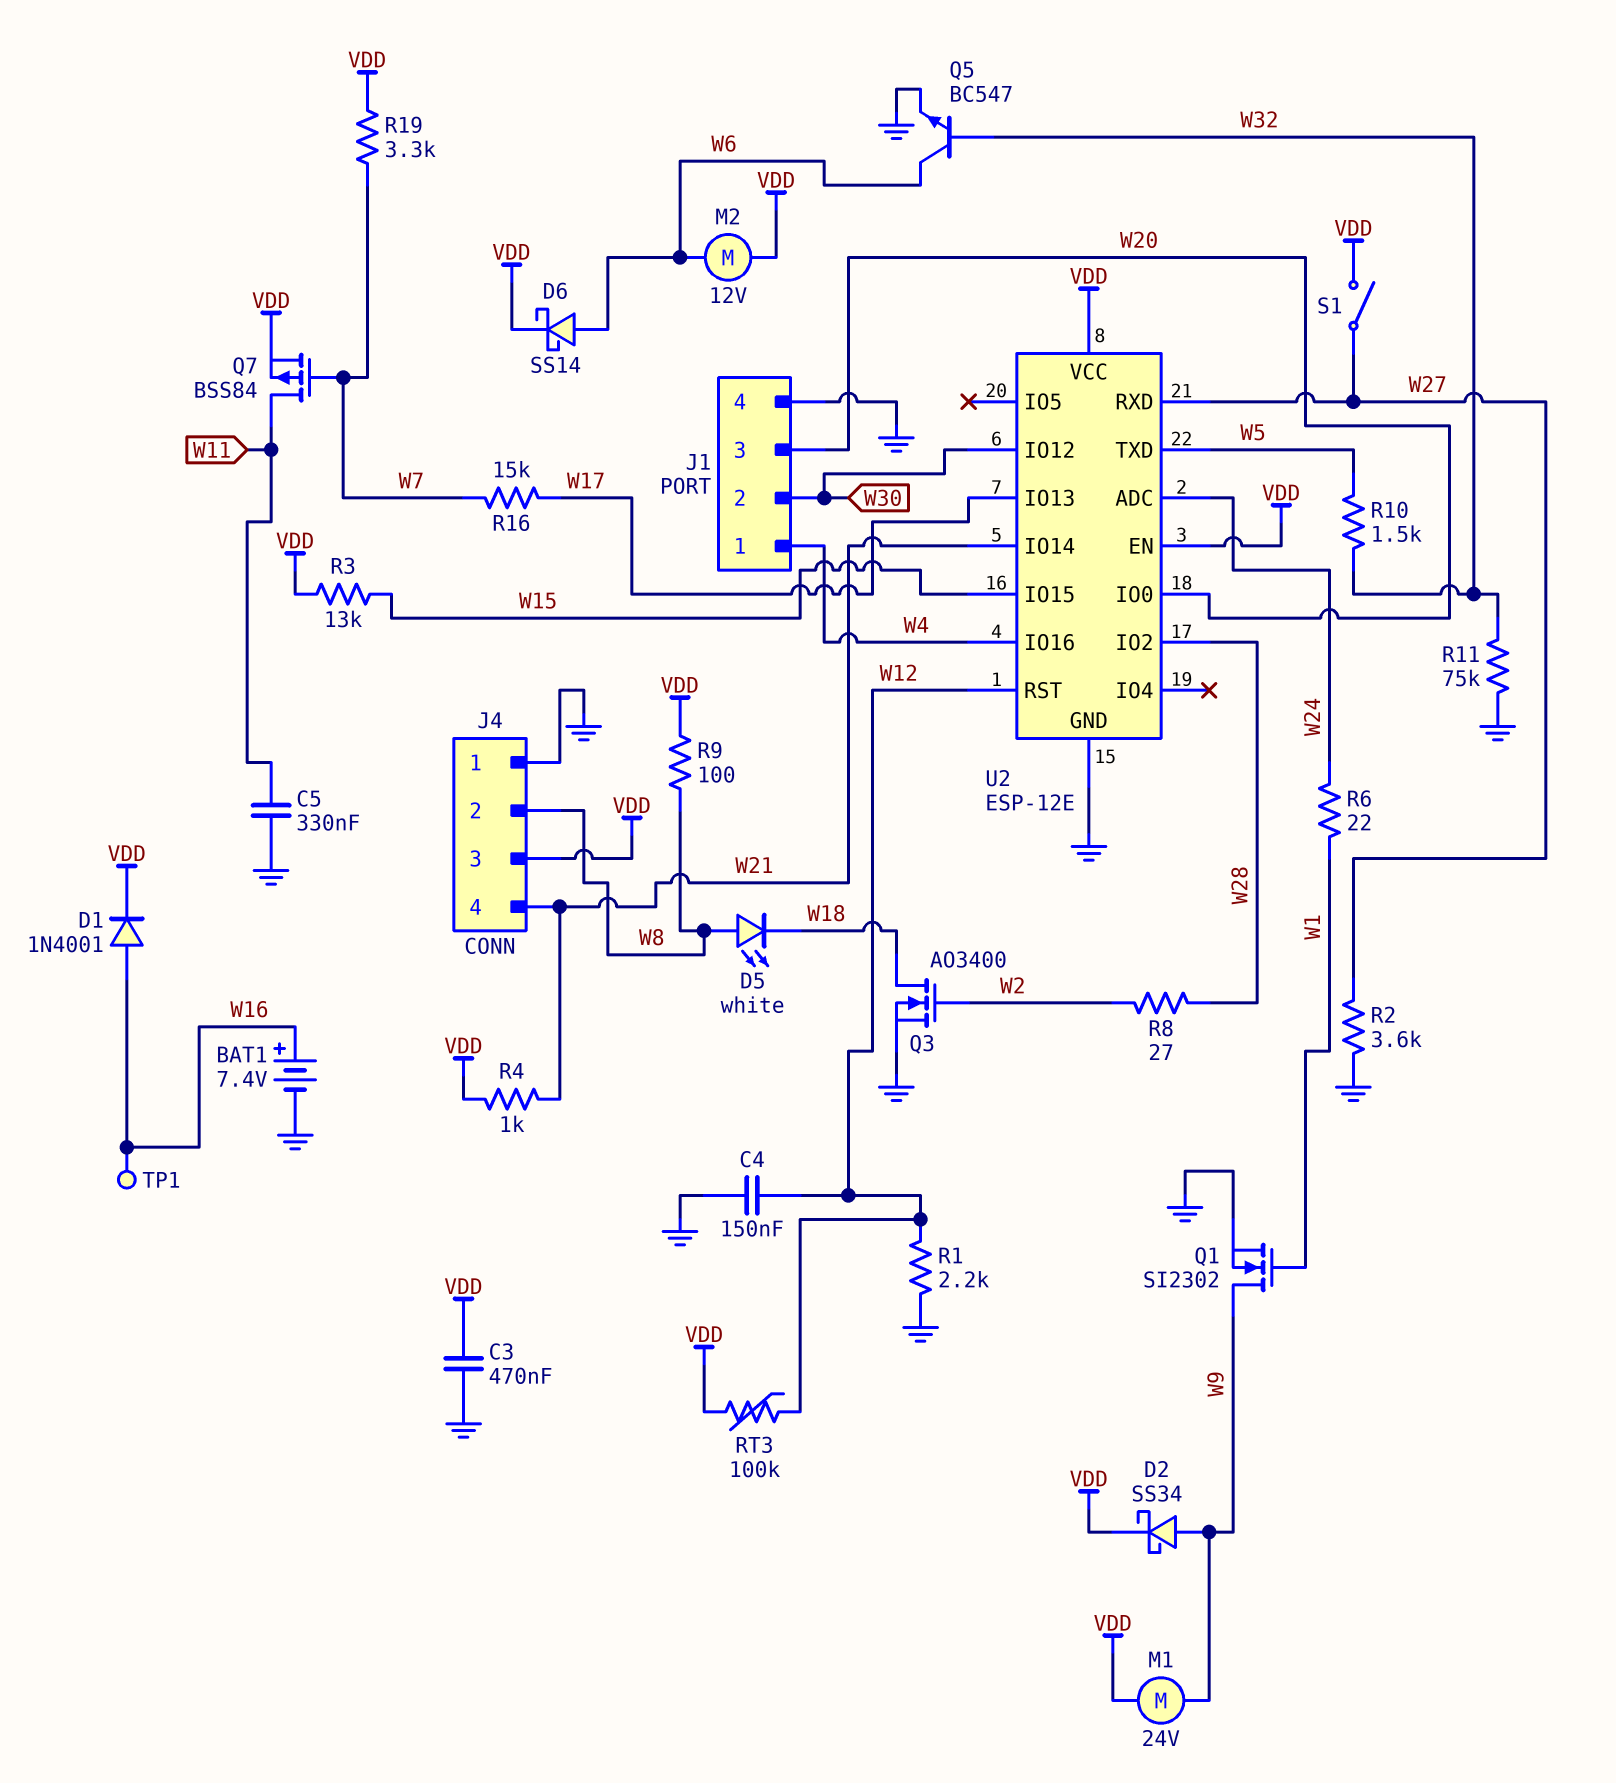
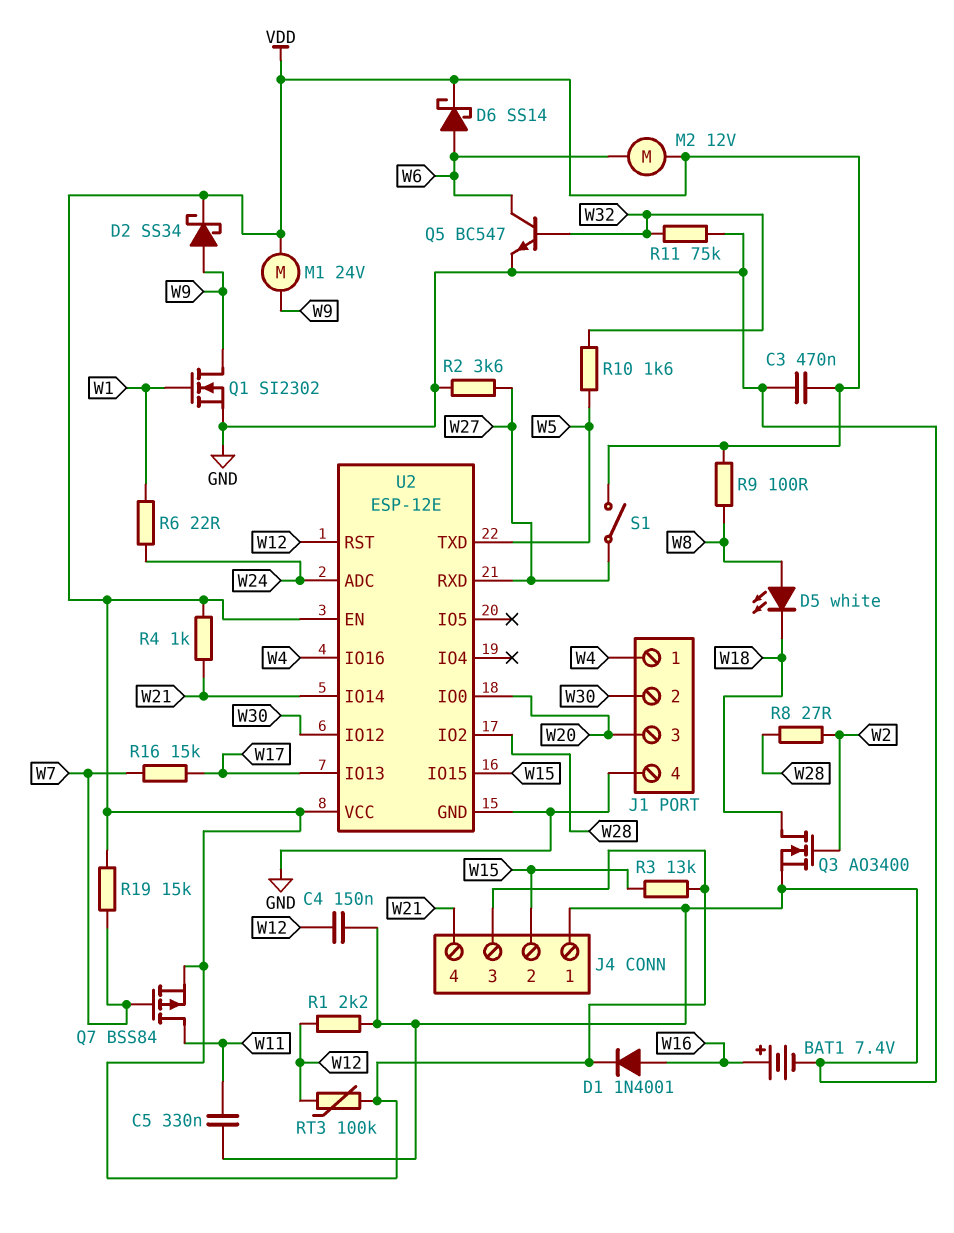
J4 pin 2: W8 -> W15
R10: 1.5k (W5, W32) -> 1.6k (W5, W32)
R19: 3.3k (VDD, W7) -> 15k (VDD, W7)
TP1: test point (W16) -> none

